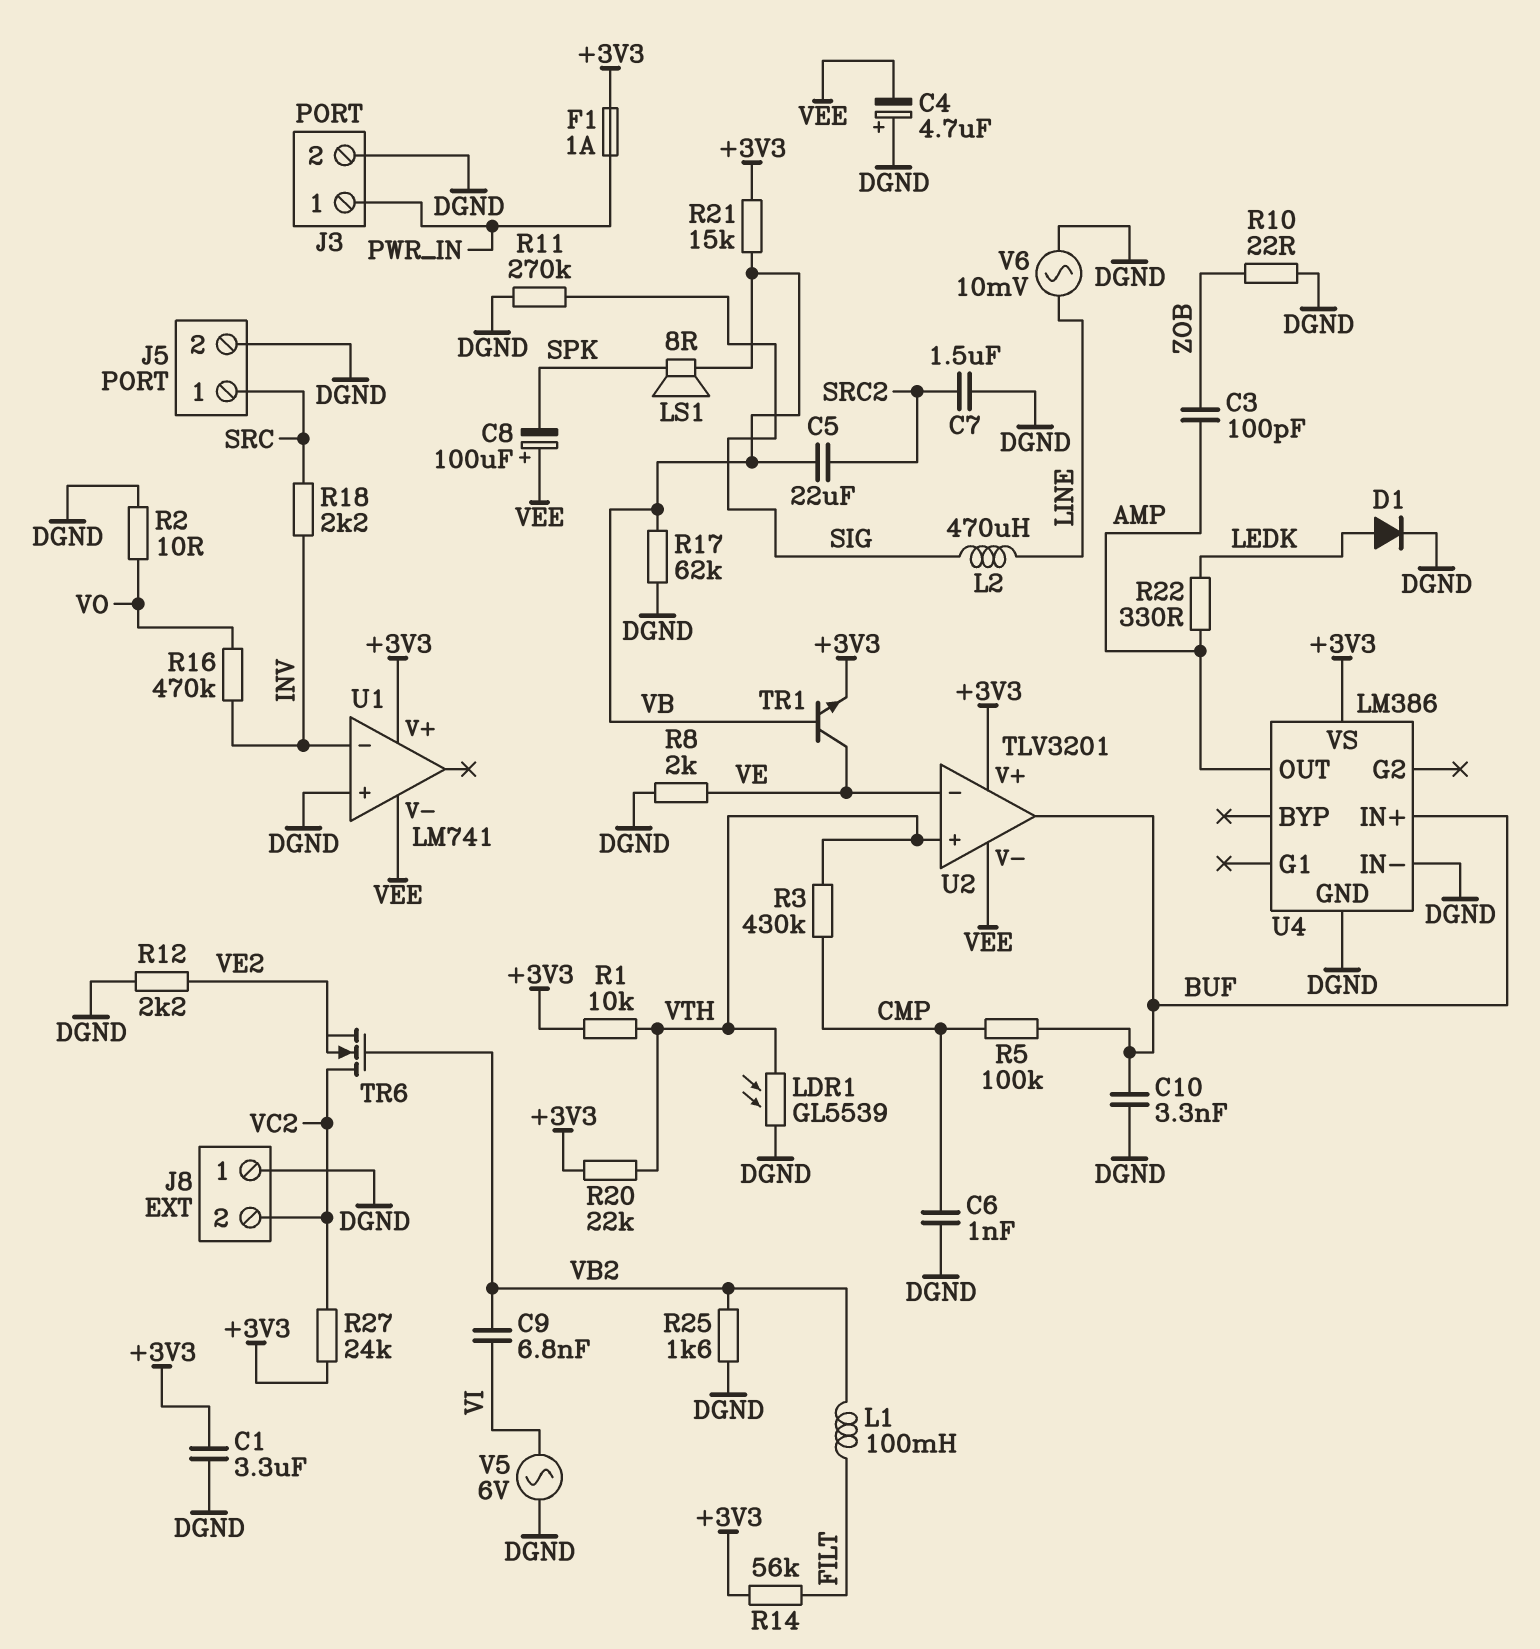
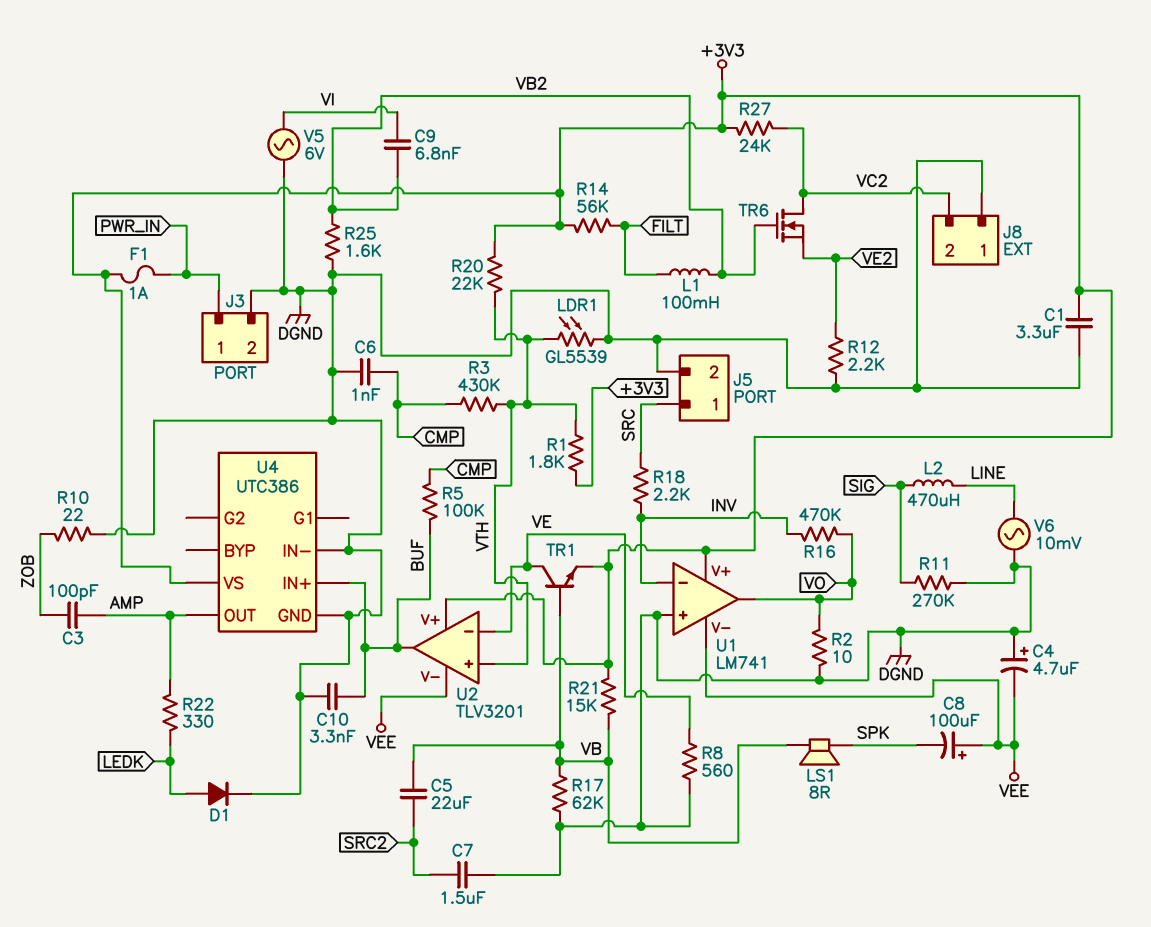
R1: 10k (+3V3, VTH) -> 1.8k (+3V3, VTH)
R8: 2k (DGND, VE) -> 560 (DGND, VE)
U1 pin out: none -> VO
U4: LM386 -> UTC386

